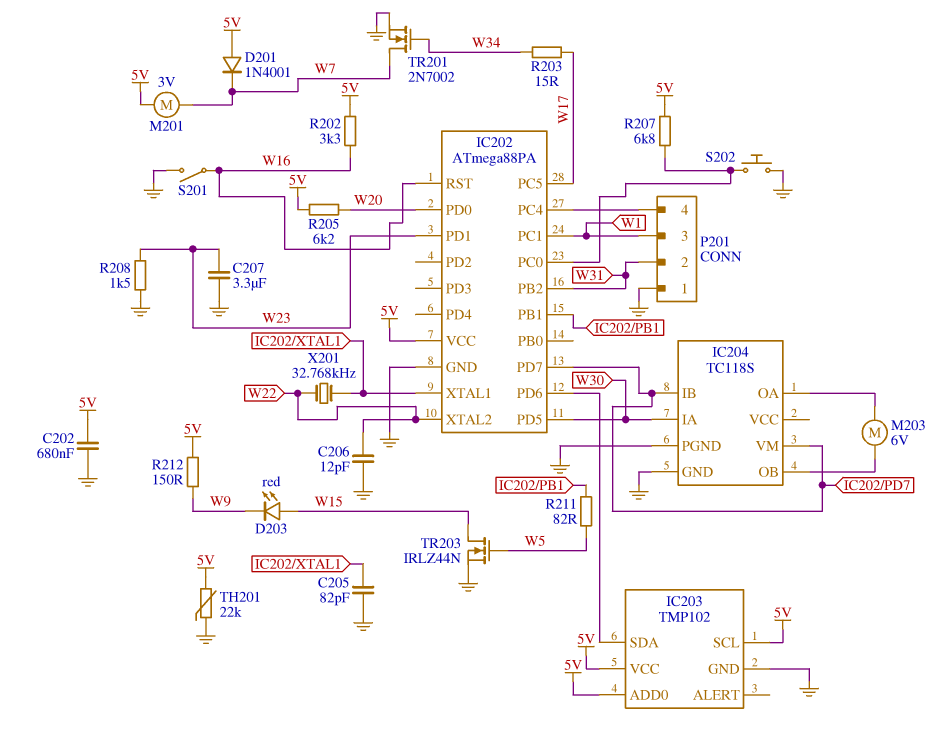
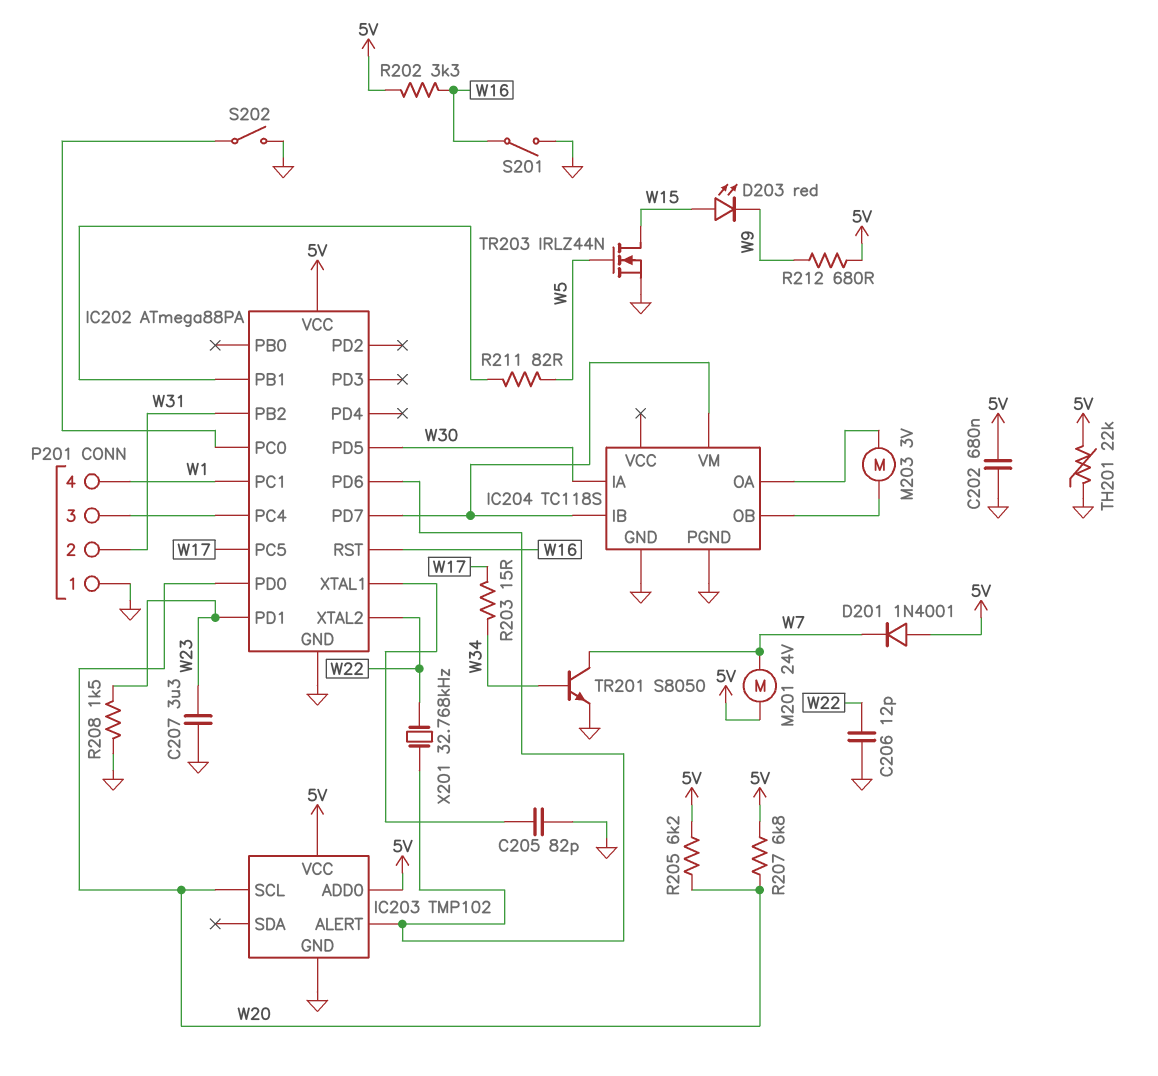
IC203 pin ALERT: none -> IC202/PD6
IC203 pin SCL: 5V -> W20
IC203 pin SDA: IC202/PD6 -> none
M201: motor 3V (5V, W7) -> motor 24V (5V, W7)
M203: motor 6V (IC204/OA, IC204/OB) -> motor 3V (IC204/OA, IC204/OB)
P201 pin 3: W1 -> IC202/PC4
P201 pin 4: IC202/PC4 -> W1
R207: 6.8k (5V, IC202/PC0) -> 6.8k (5V, W20)
R212: 150 (5V, W9) -> 680 (5V, W9)
S202: button (GND, IC202/PC0) -> switch (GND, IC202/PC0)
TR201: NMOS 2N7002 (G W34, D W7, S GND) -> NPN S8050 (B W34, C W7, E GND)
X201: 32.768kHz (IC202/XTAL1, W22) -> 32.768kHz (IC202/PD6, W22)

